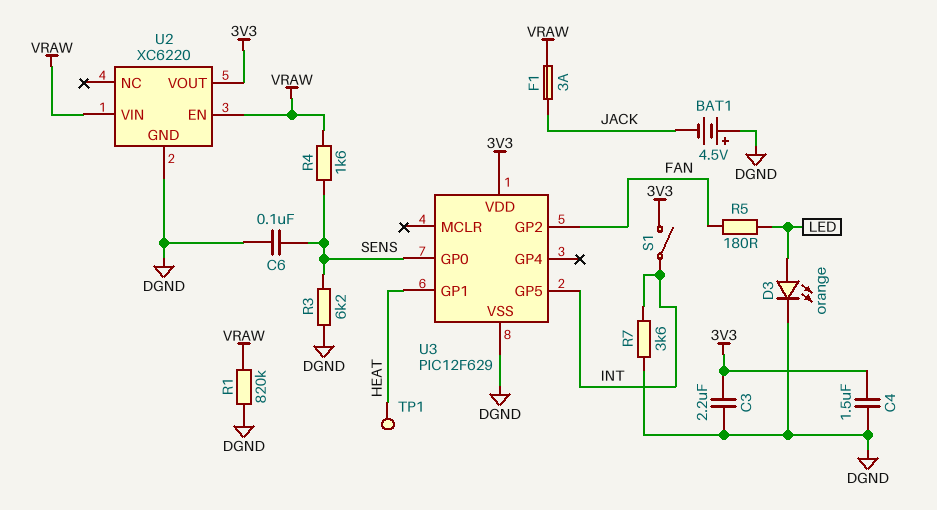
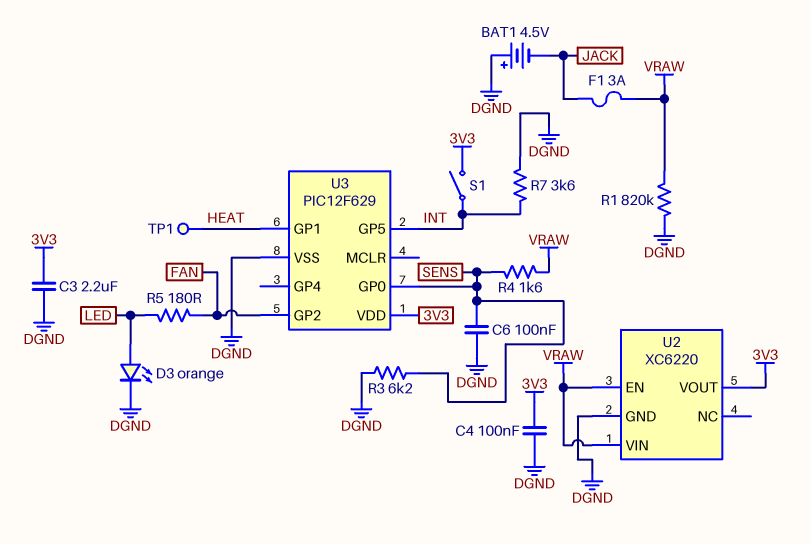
C4: 1.5uF (3V3, DGND) -> 100nF (3V3, DGND)

